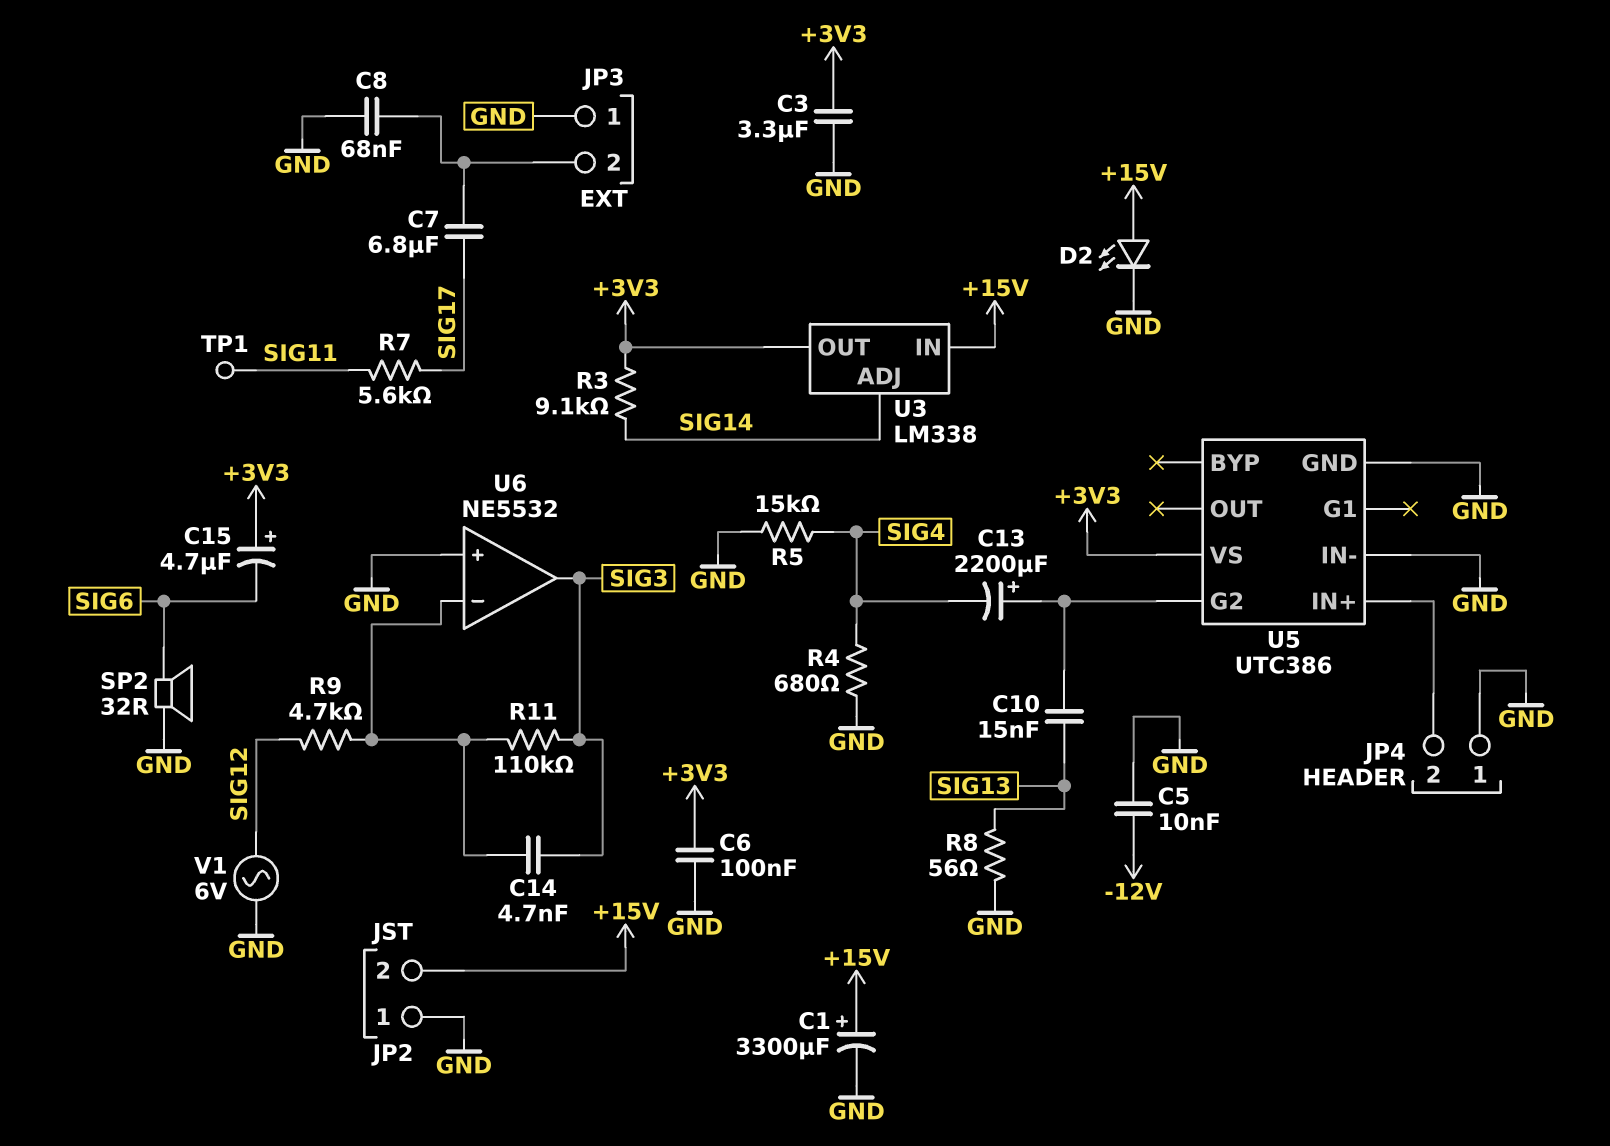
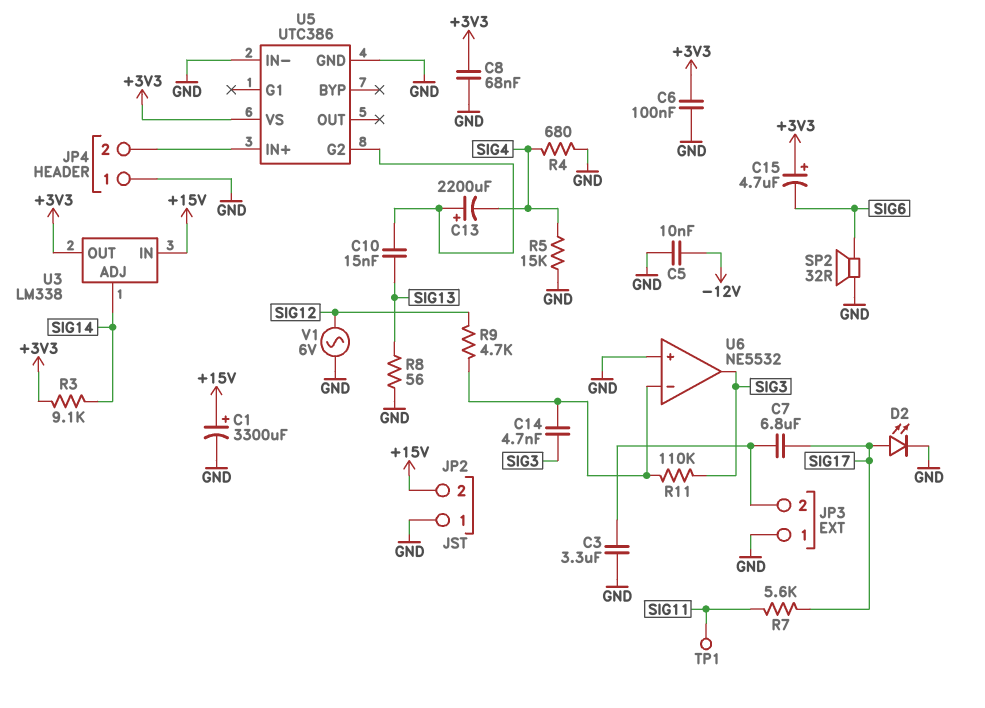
C3: 3.3uF (+3V3, GND) -> 3.3uF (GND, JP3/2)
C8: 68nF (GND, JP3/2) -> 68nF (+3V3, GND)
D2: LED (A +15V, K GND) -> LED (A SIG17, K GND)

